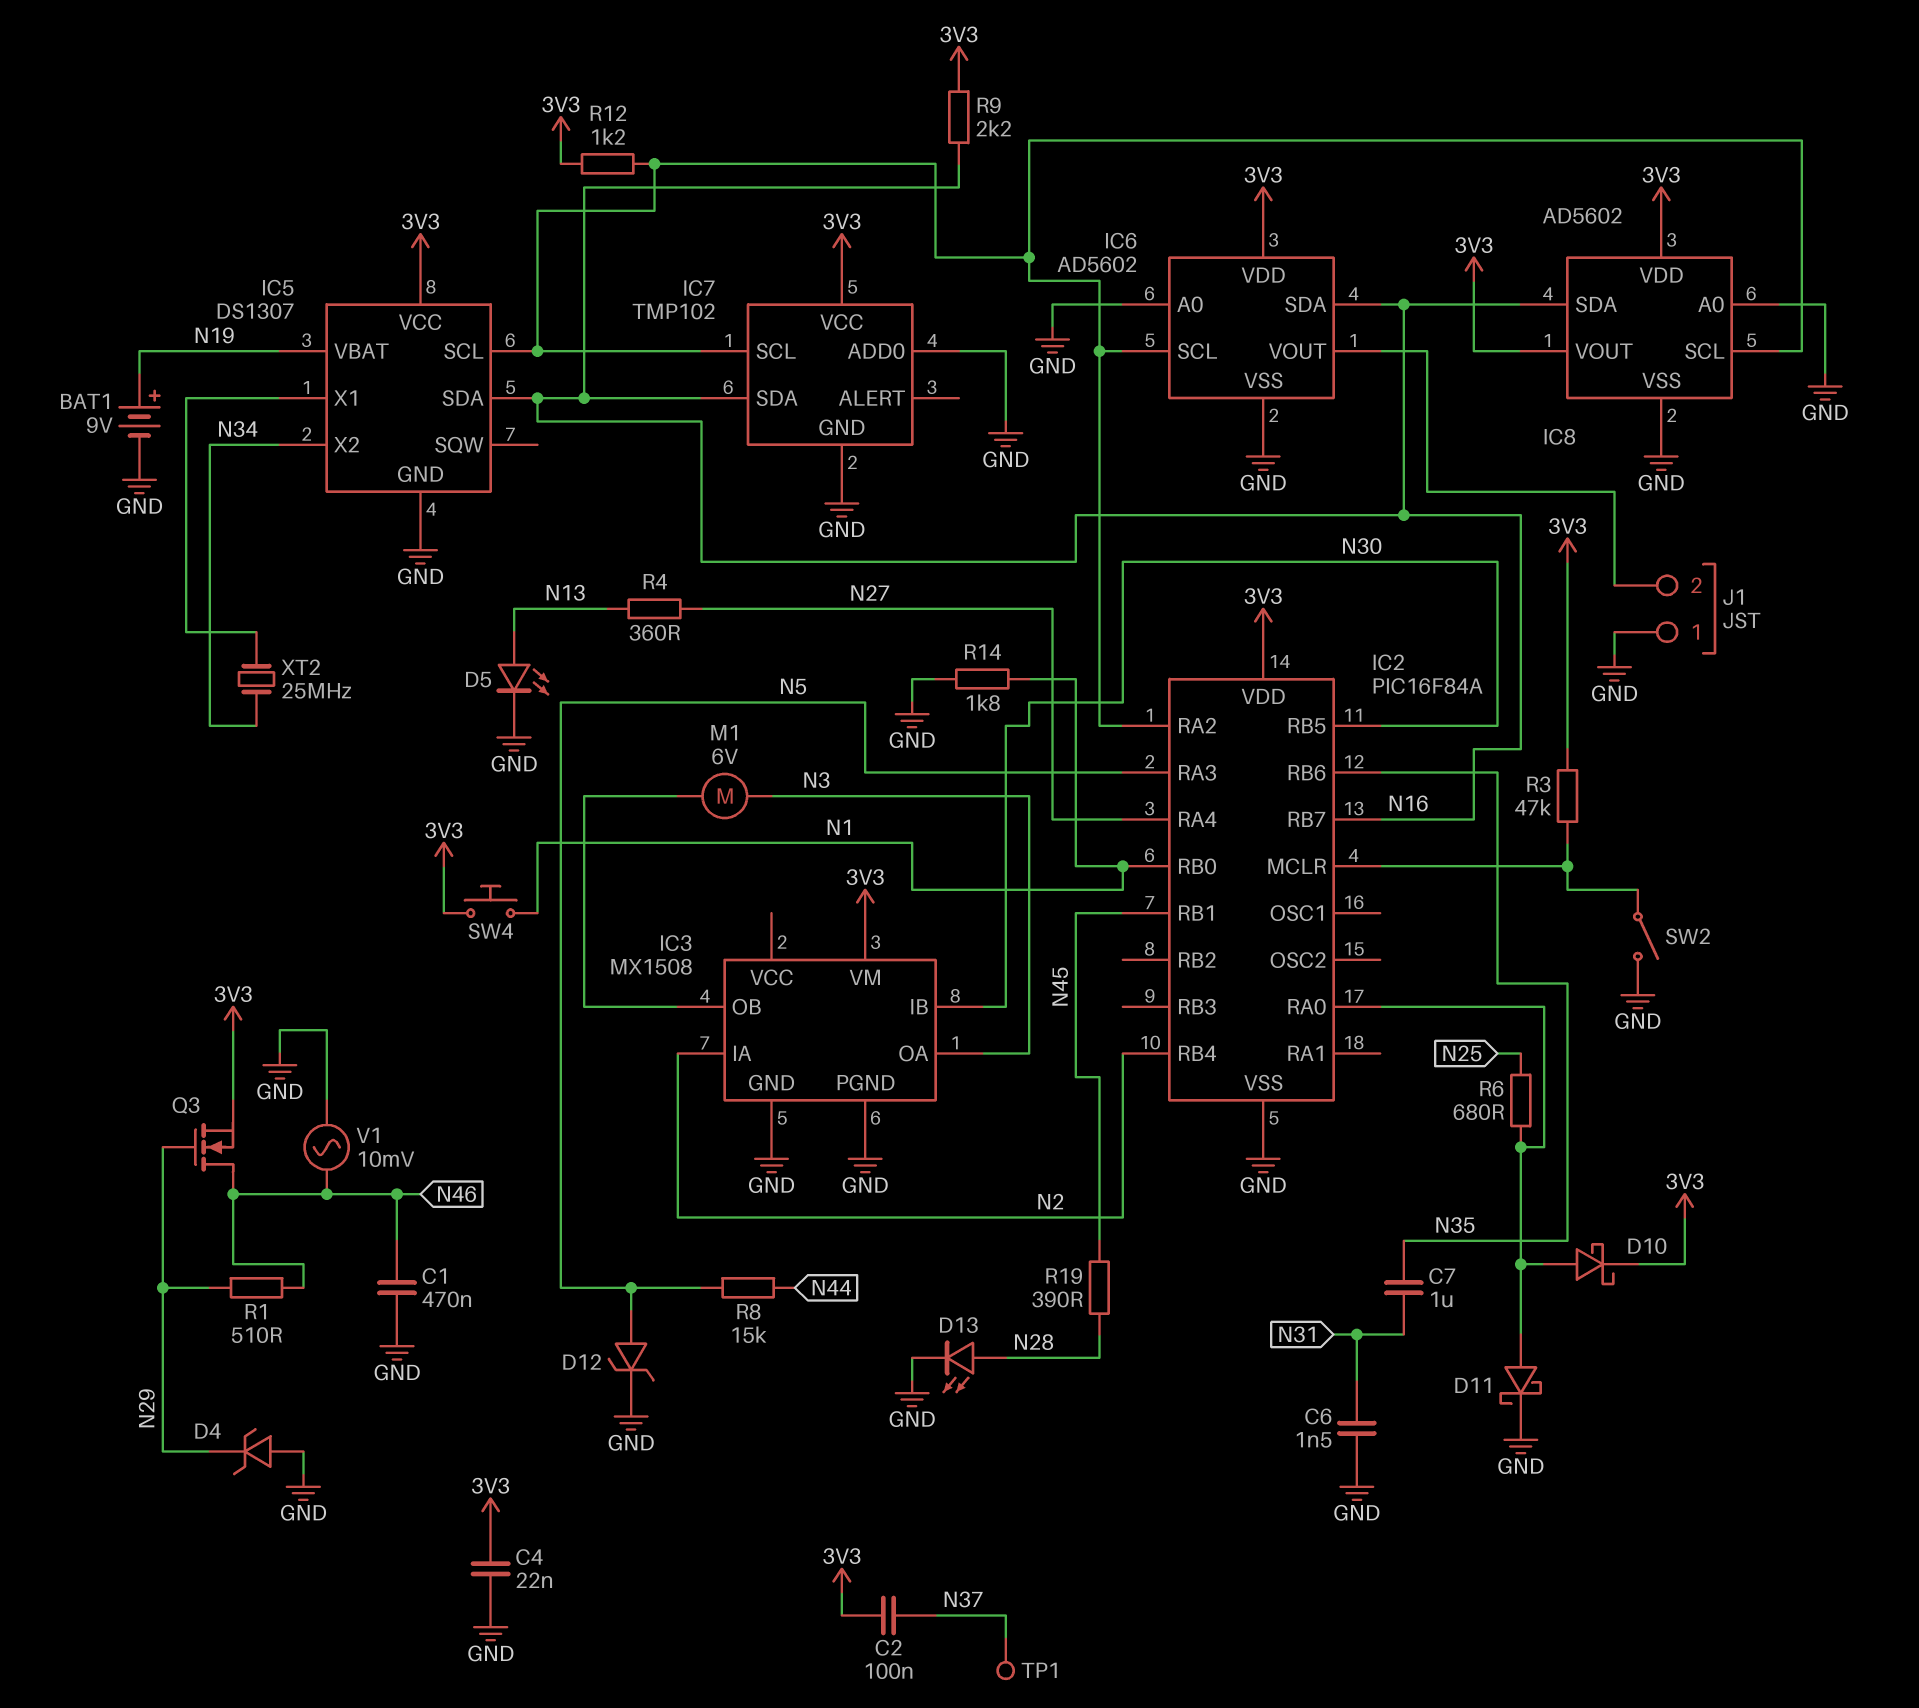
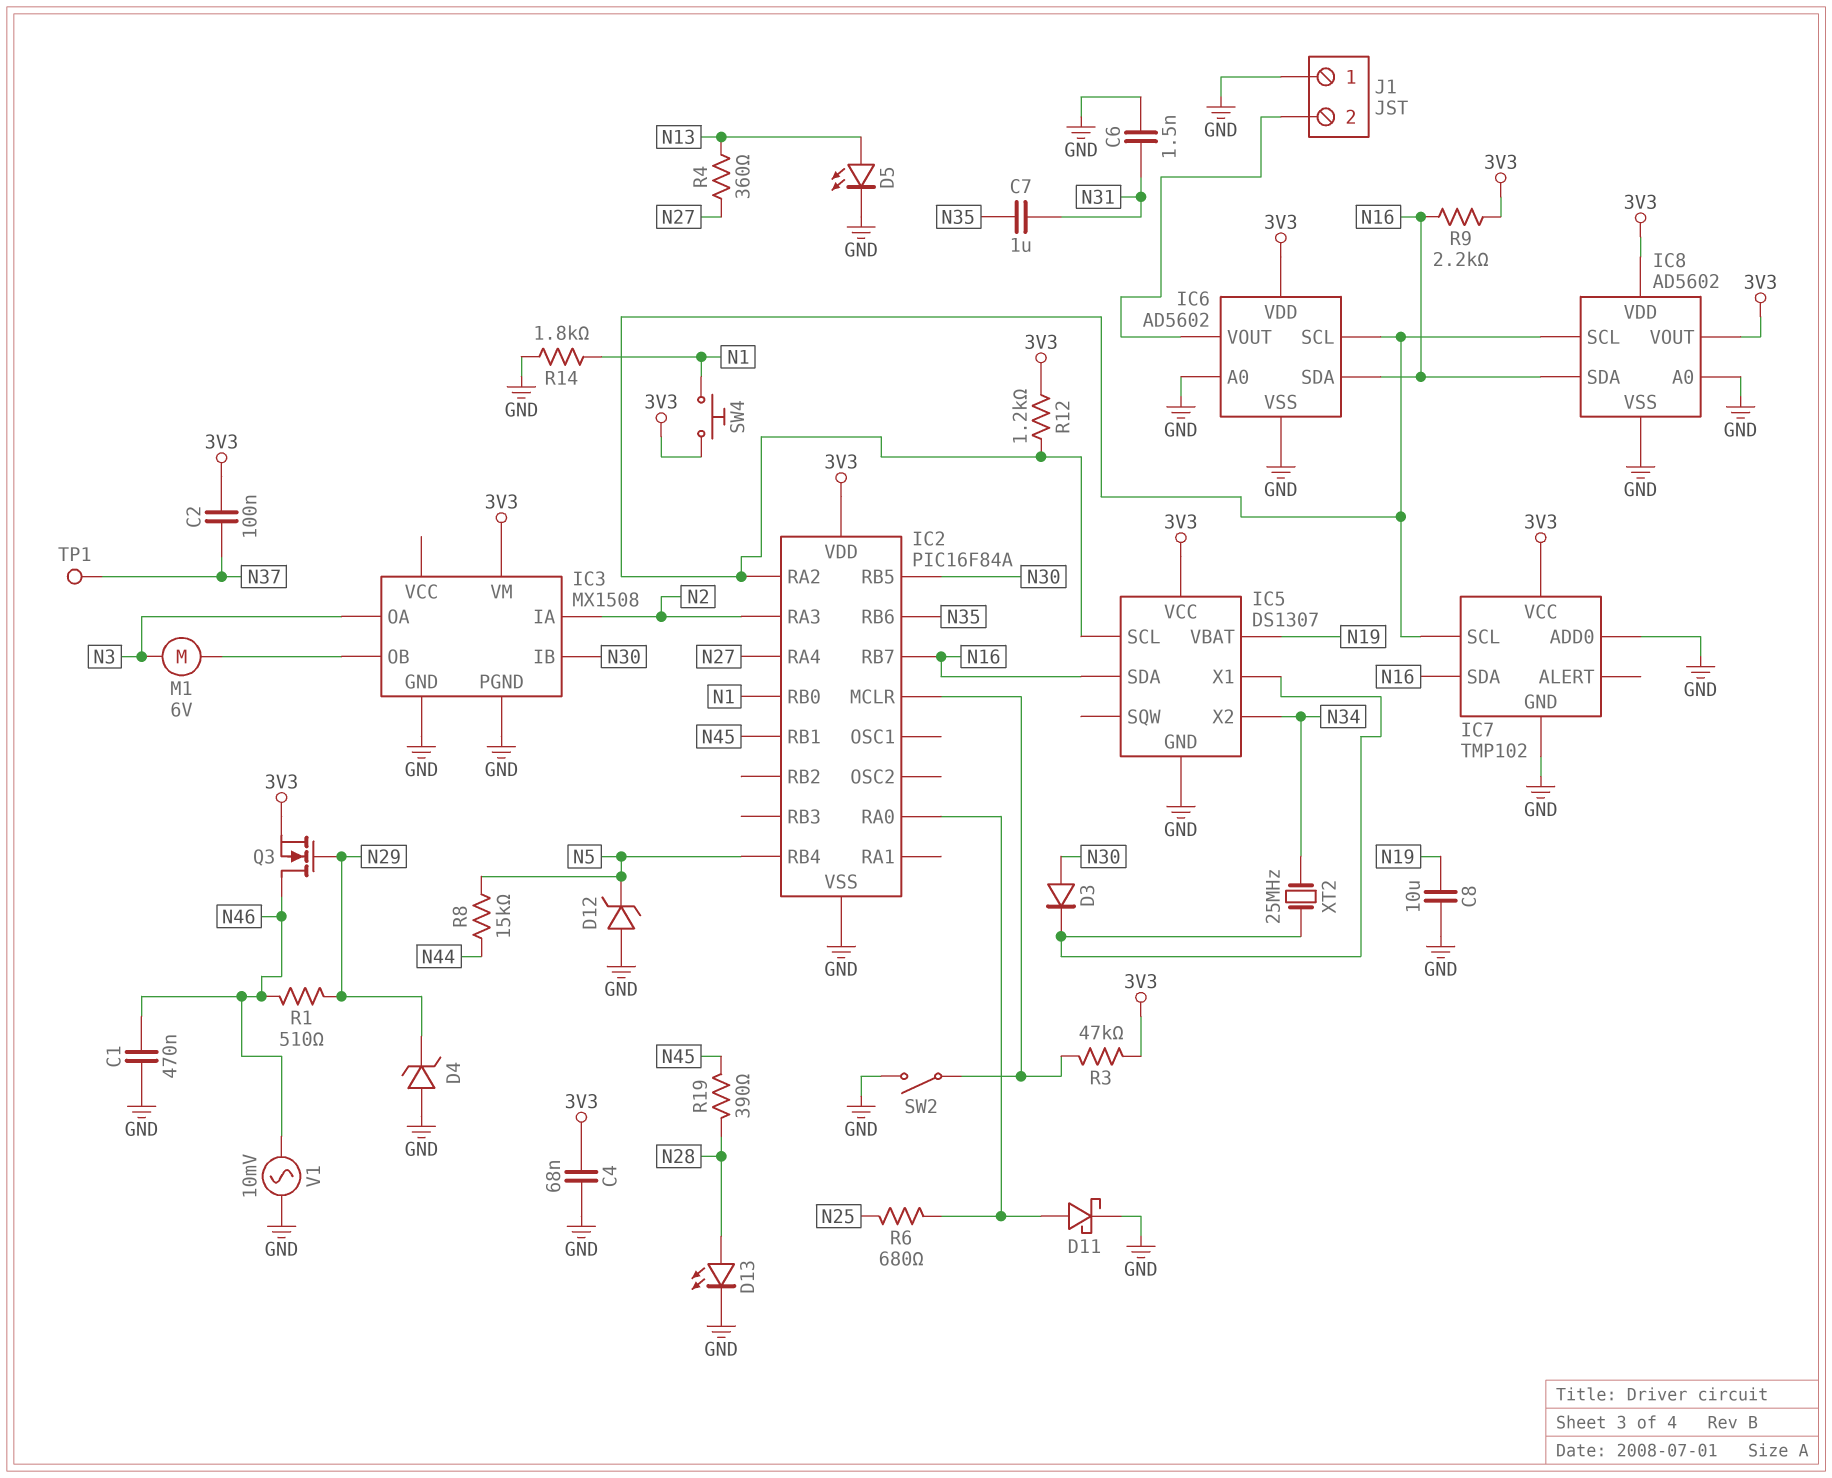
BAT1: 9V (plus N19, minus GND) -> none
C4: 22nF (3V3, GND) -> 68nF (3V3, GND)
C8: none -> 10uF (GND, N19)
D3: none -> diode (A N30, K IC5/X1)
D10: schottky (A IC2/RA0, K 3V3) -> none
D12: zener (A N5, K GND) -> zener (A GND, K N5)
IC2 pin RA3: N5 -> N2
IC2 pin RB4: N2 -> N5

